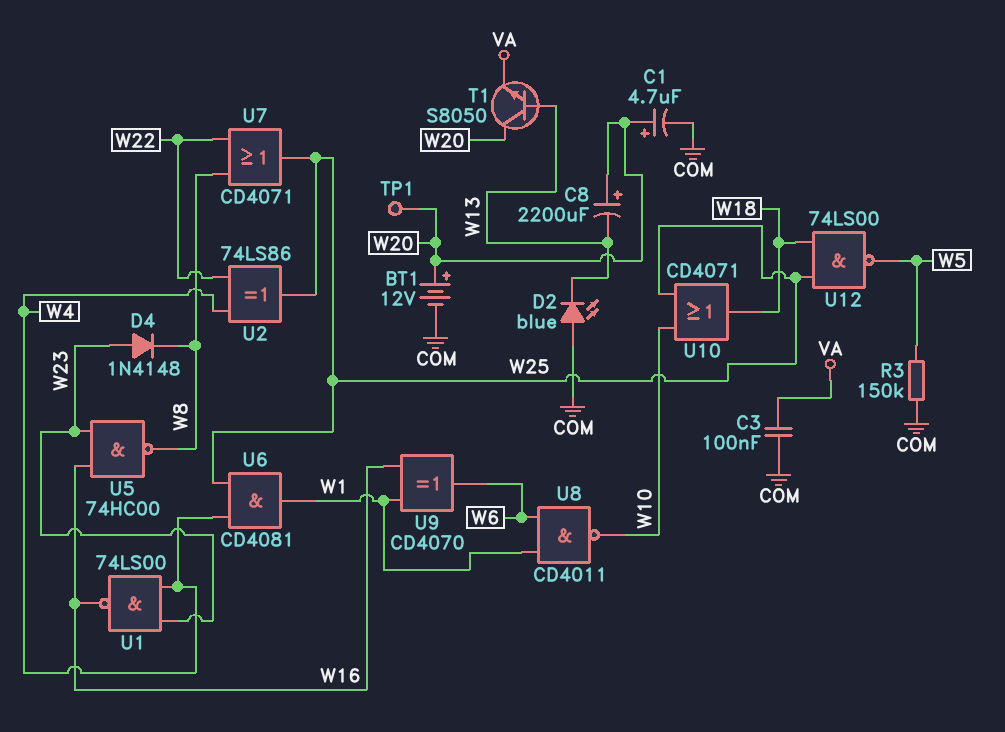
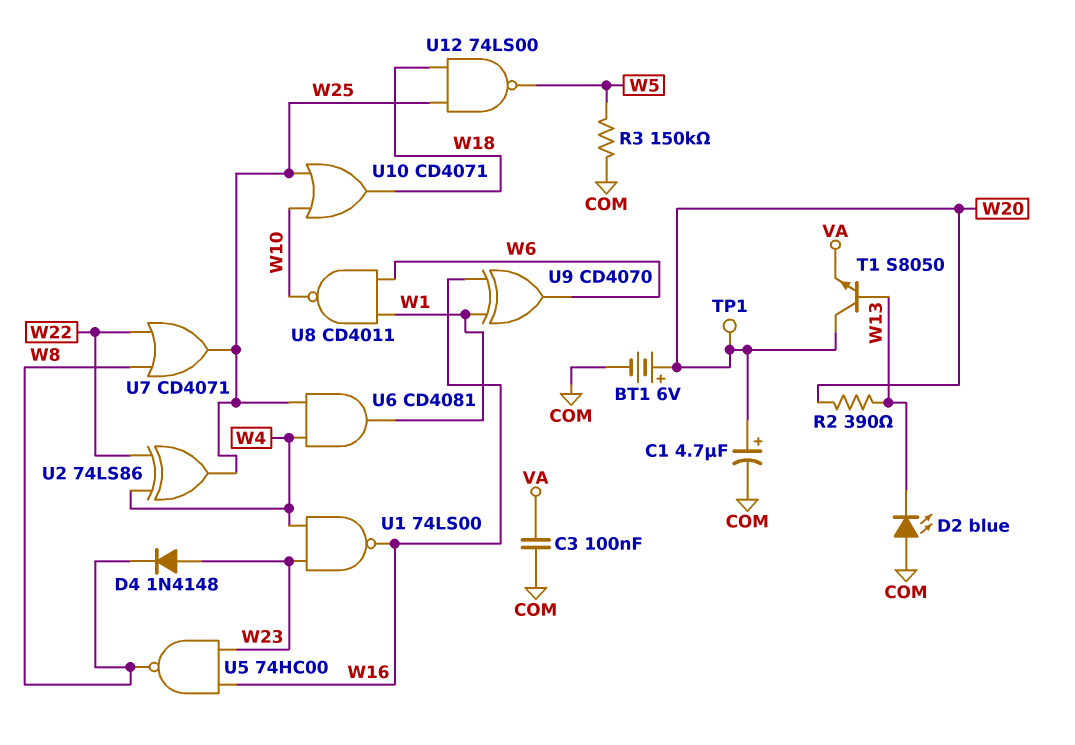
BT1: 12V (plus W20, minus COM) -> 6V (plus W20, minus COM)
C8: 2200uF (plus W20, minus W13) -> none
R2: none -> 390 (W13, W20)

